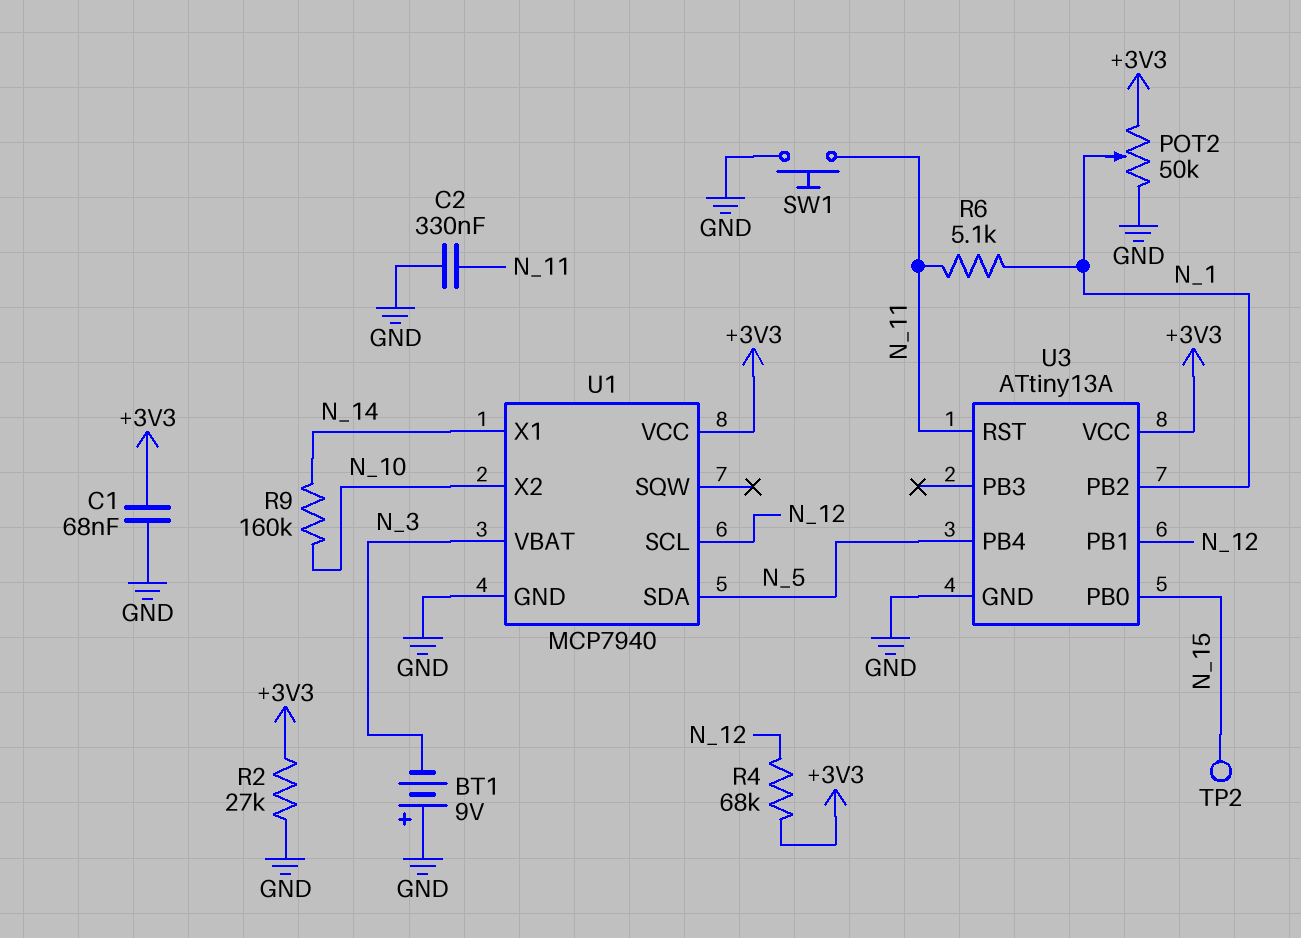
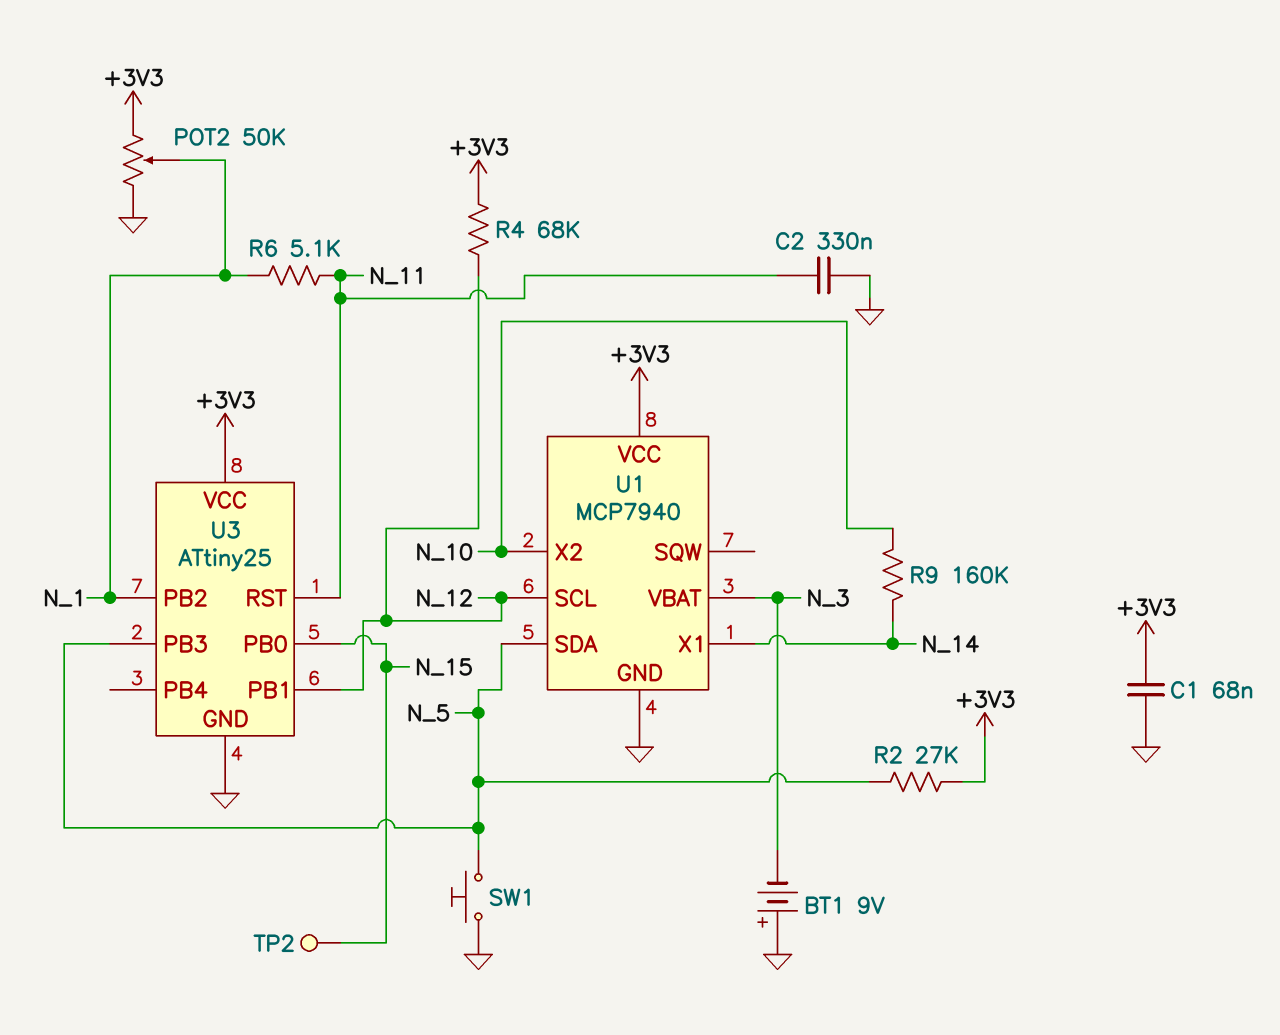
R2: 27k (+3V3, GND) -> 27k (+3V3, N_5)
SW1: button (GND, N_11) -> button (GND, N_5)
U3: ATtiny13A -> ATtiny25
U3 pin PB3: none -> N_5
U3 pin PB4: N_5 -> none

